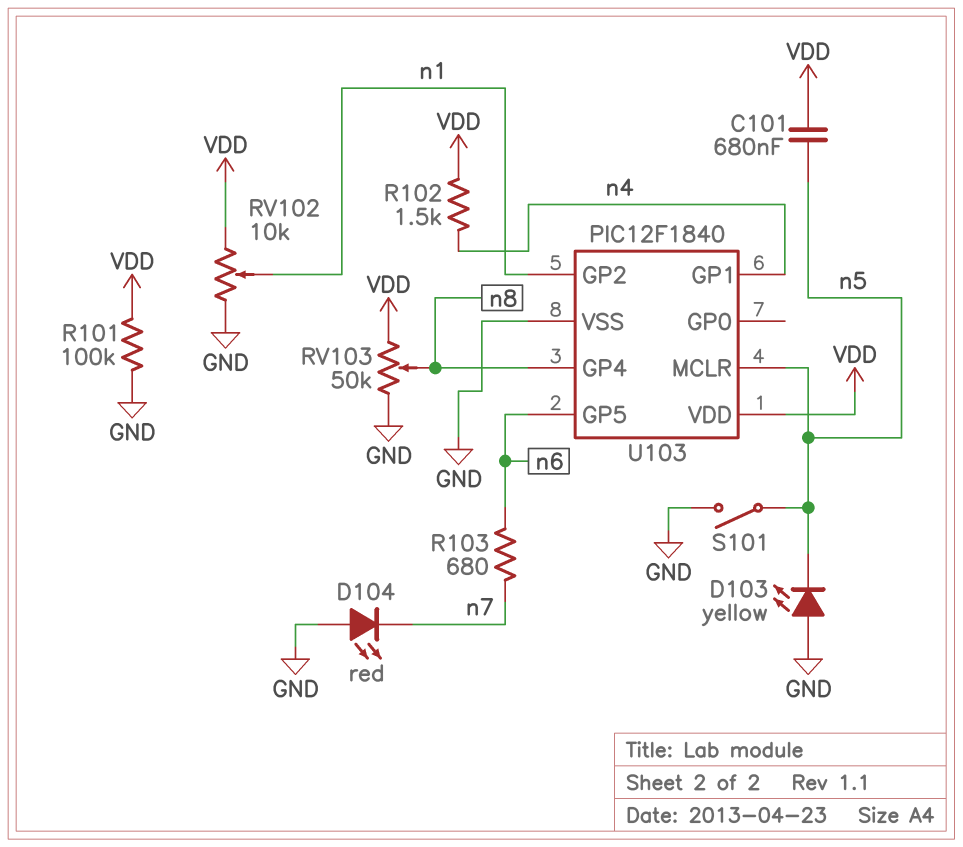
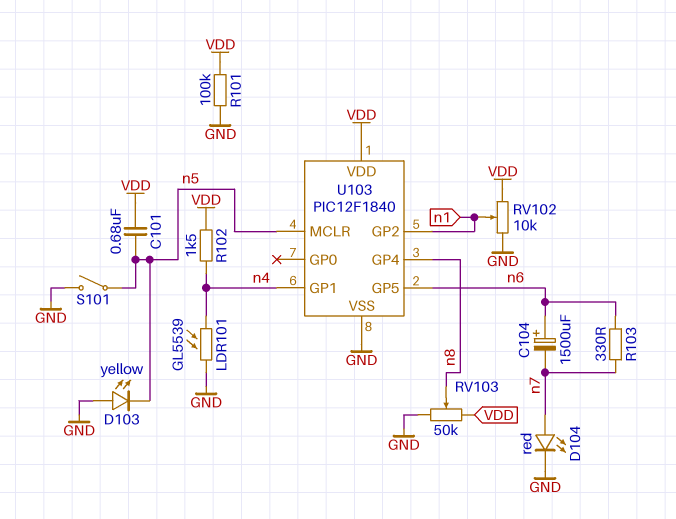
C104: none -> 1500uF (plus n6, minus n7)
D104: LED red (A GND, K n7) -> LED red (A n7, K GND)
LDR101: none -> GL5539 (GND, n4)
R103: 680 (n6, n7) -> 330 (n6, n7)

